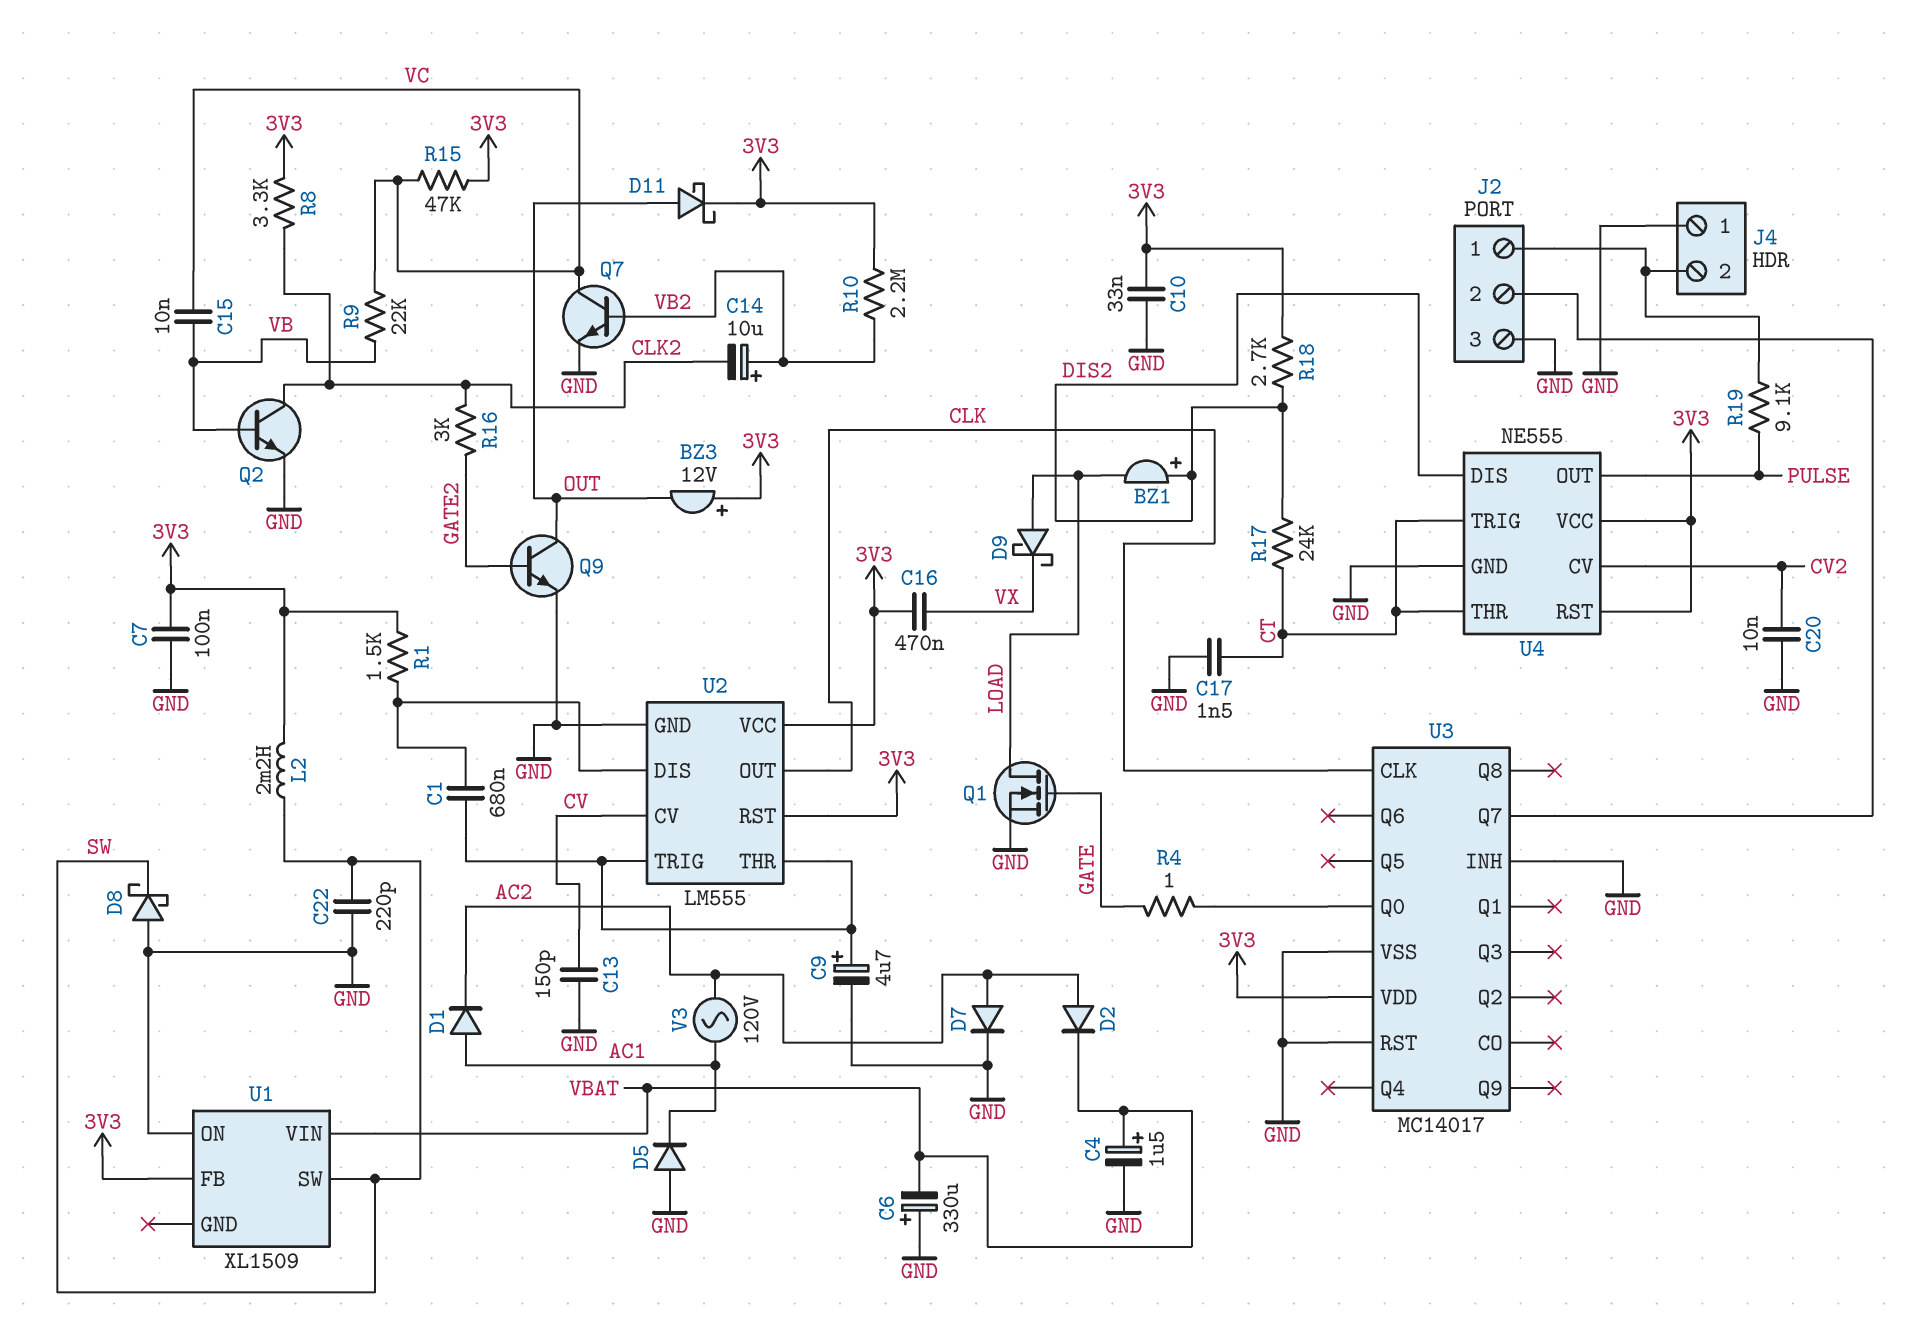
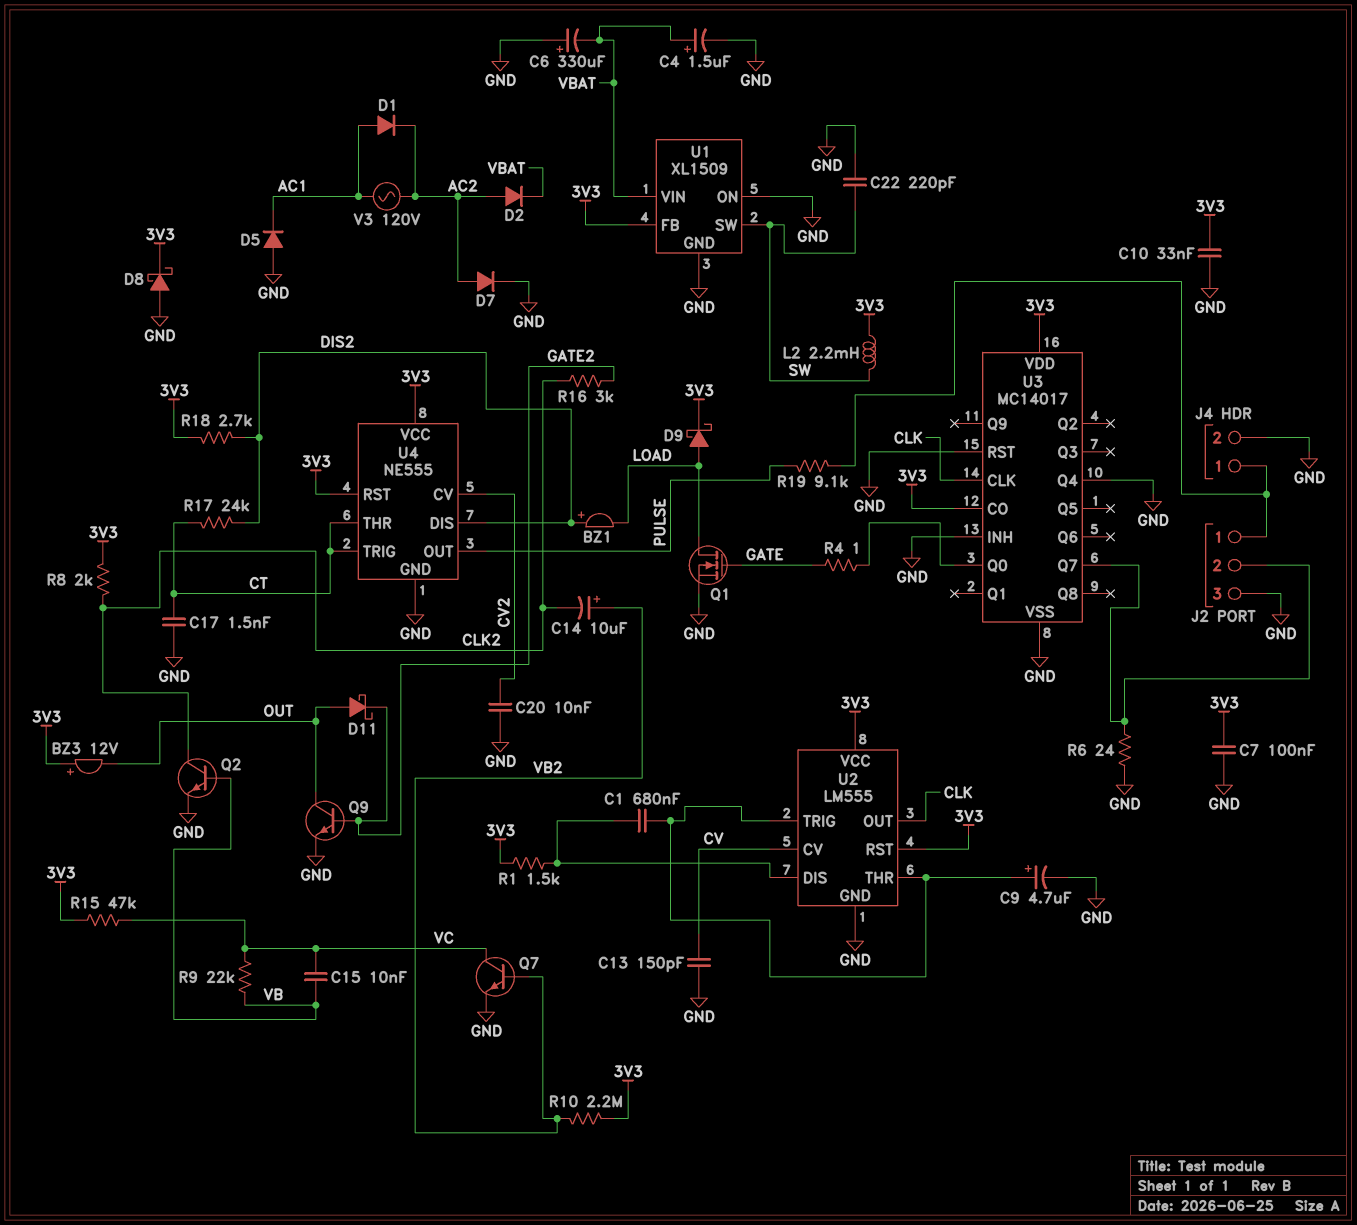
C16: 470nF (3V3, VX) -> none
D8: schottky (A GND, K SW) -> schottky (A GND, K 3V3)
D9: schottky (A LOAD, K VX) -> schottky (A LOAD, K 3V3)
D11: schottky (A OUT, K 3V3) -> schottky (A OUT, K GATE2)
J4 pin 1: GND -> J2/1
J4 pin 2: J2/1 -> GND
R6: none -> 24 (GND, J2/2)
R8: 3.3k (3V3, CLK2) -> 2k (3V3, CLK2)
U1 pin GND: none -> GND
U3 pin CO: none -> 3V3
U3 pin Q4: none -> GND

